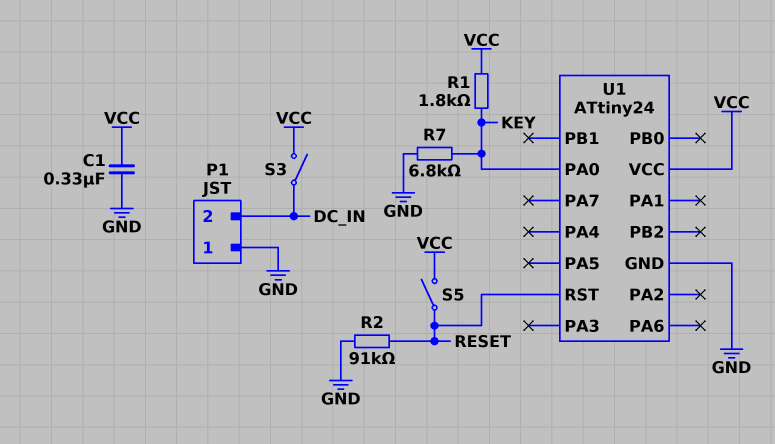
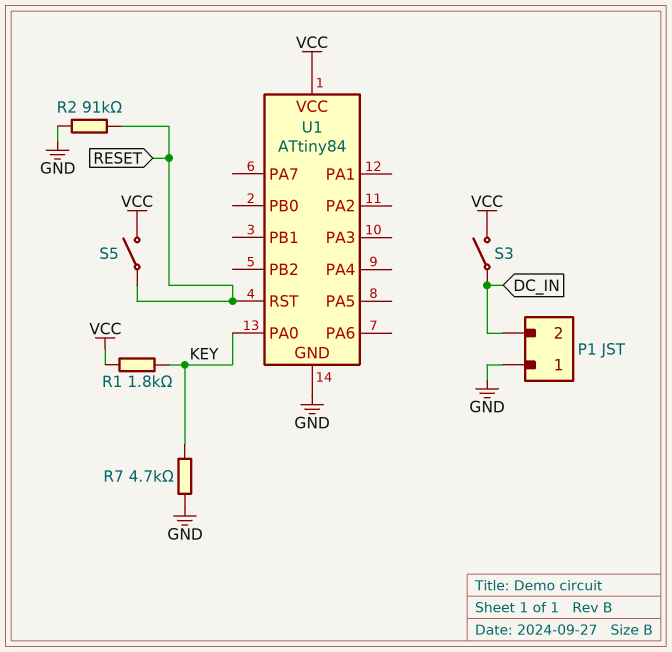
C1: 330nF (GND, VCC) -> none
R7: 6.8k (GND, KEY) -> 4.7k (GND, KEY)
U1: ATtiny24 -> ATtiny84

